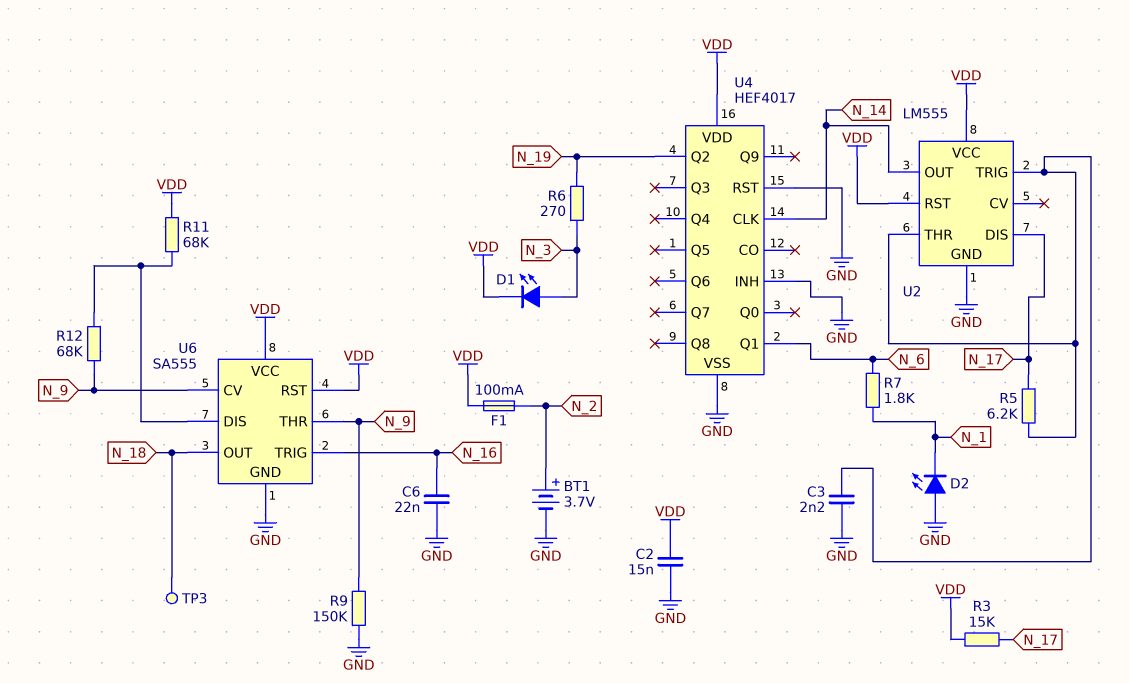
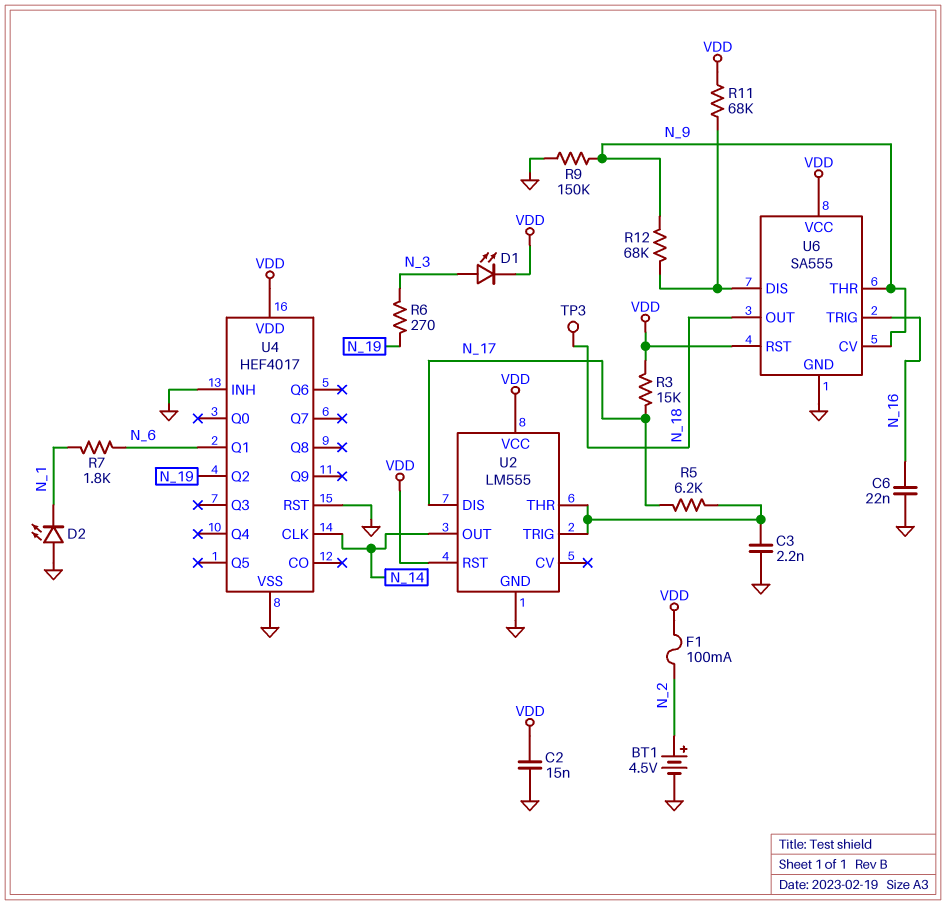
BT1: 3.7V (plus N_2, minus GND) -> 4.5V (plus N_2, minus GND)

